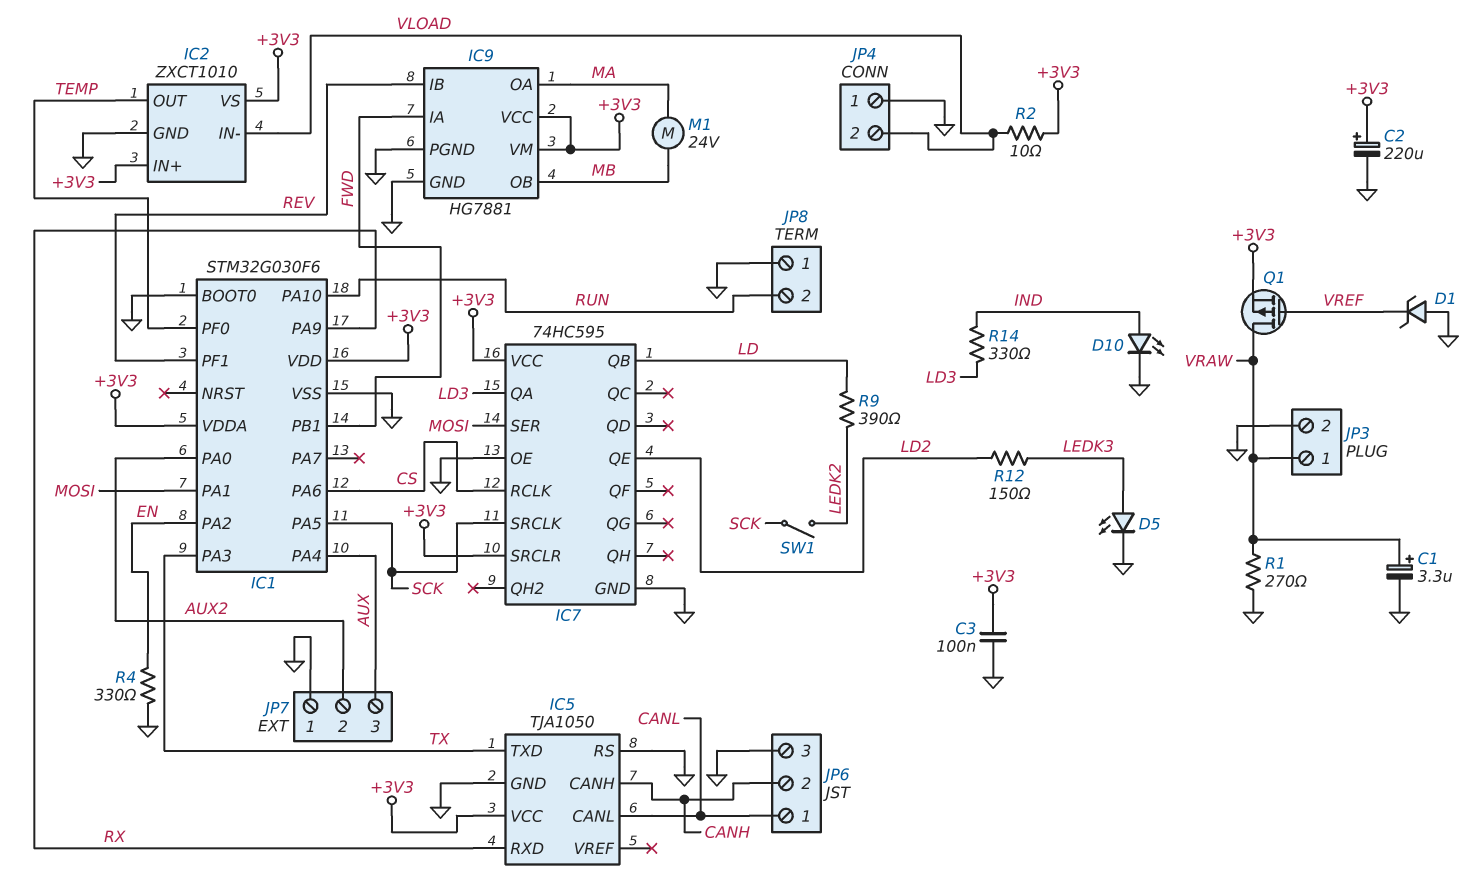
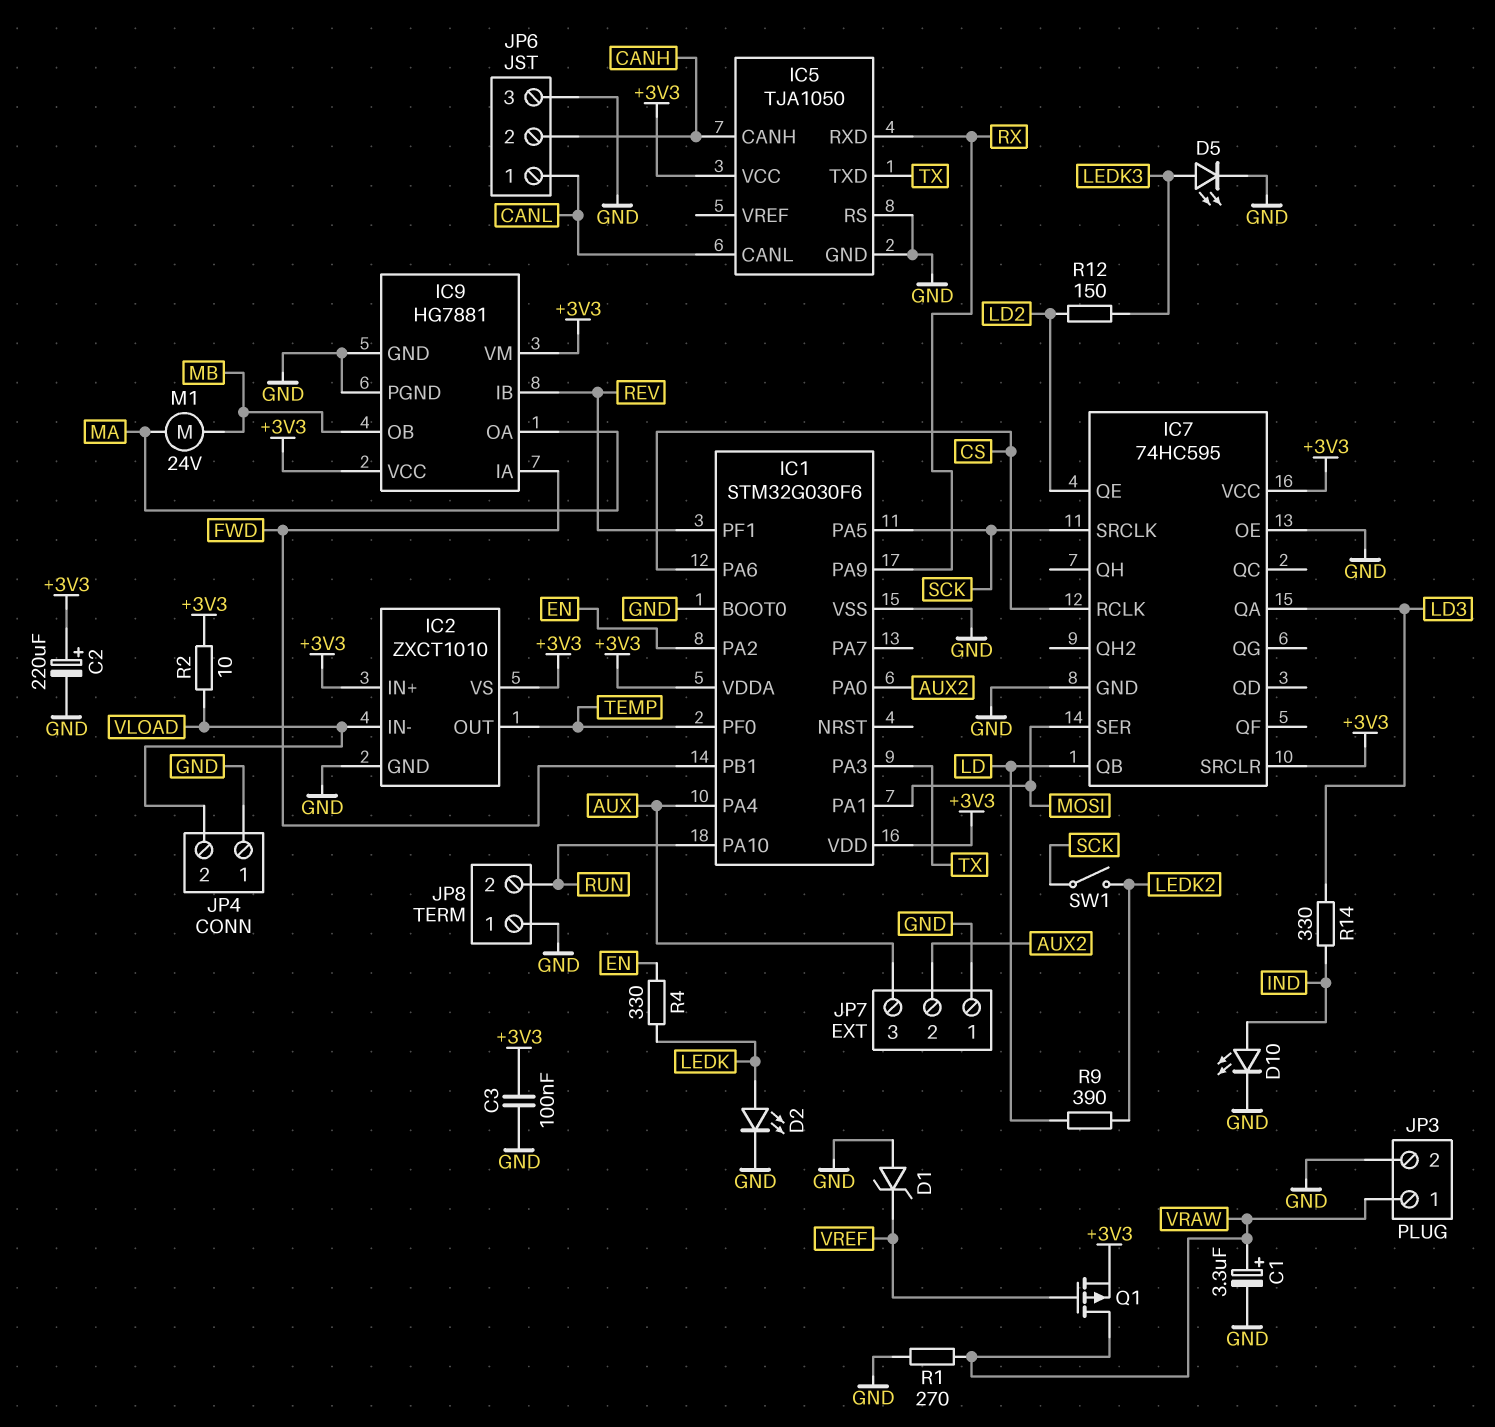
D2: none -> LED (A LEDK, K GND)
R4: 330 (EN, GND) -> 330 (EN, LEDK)

